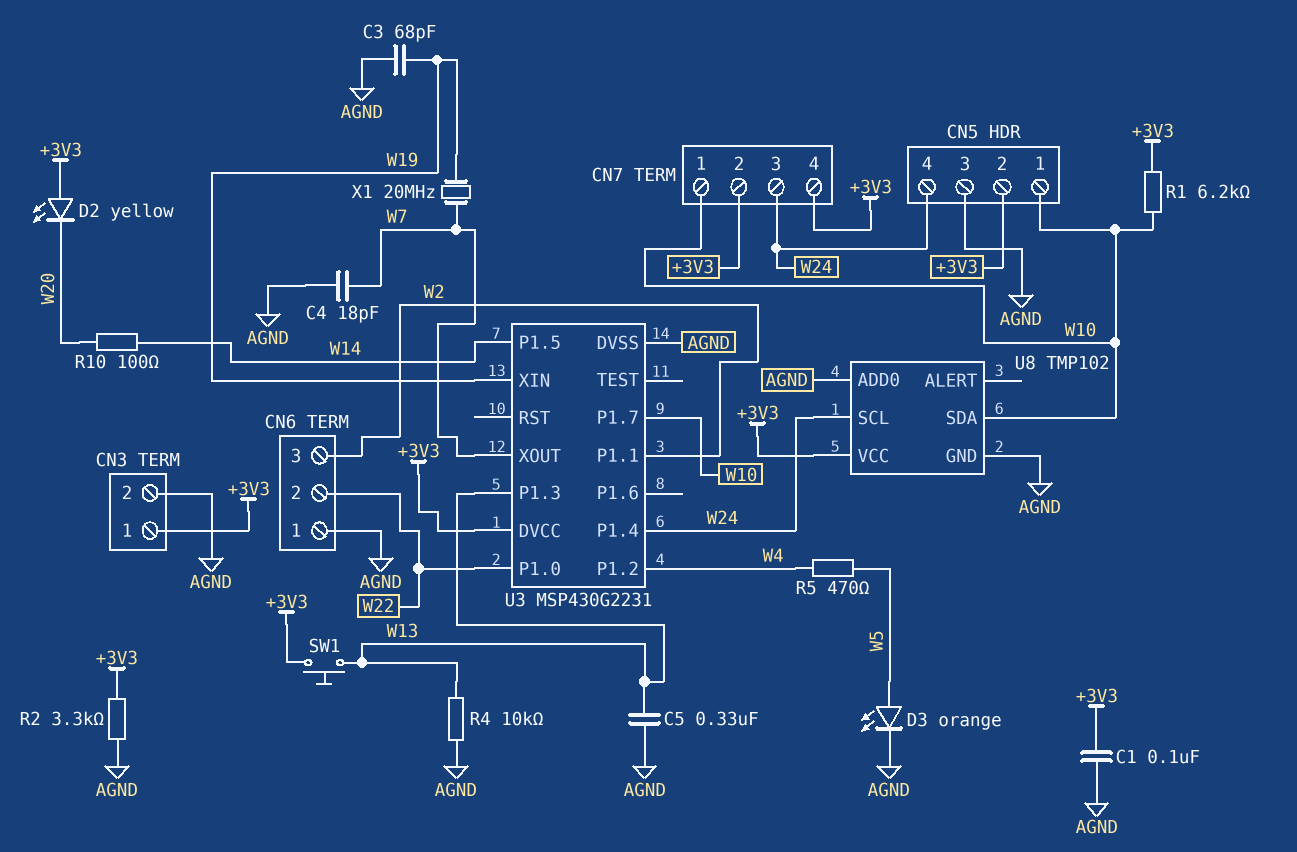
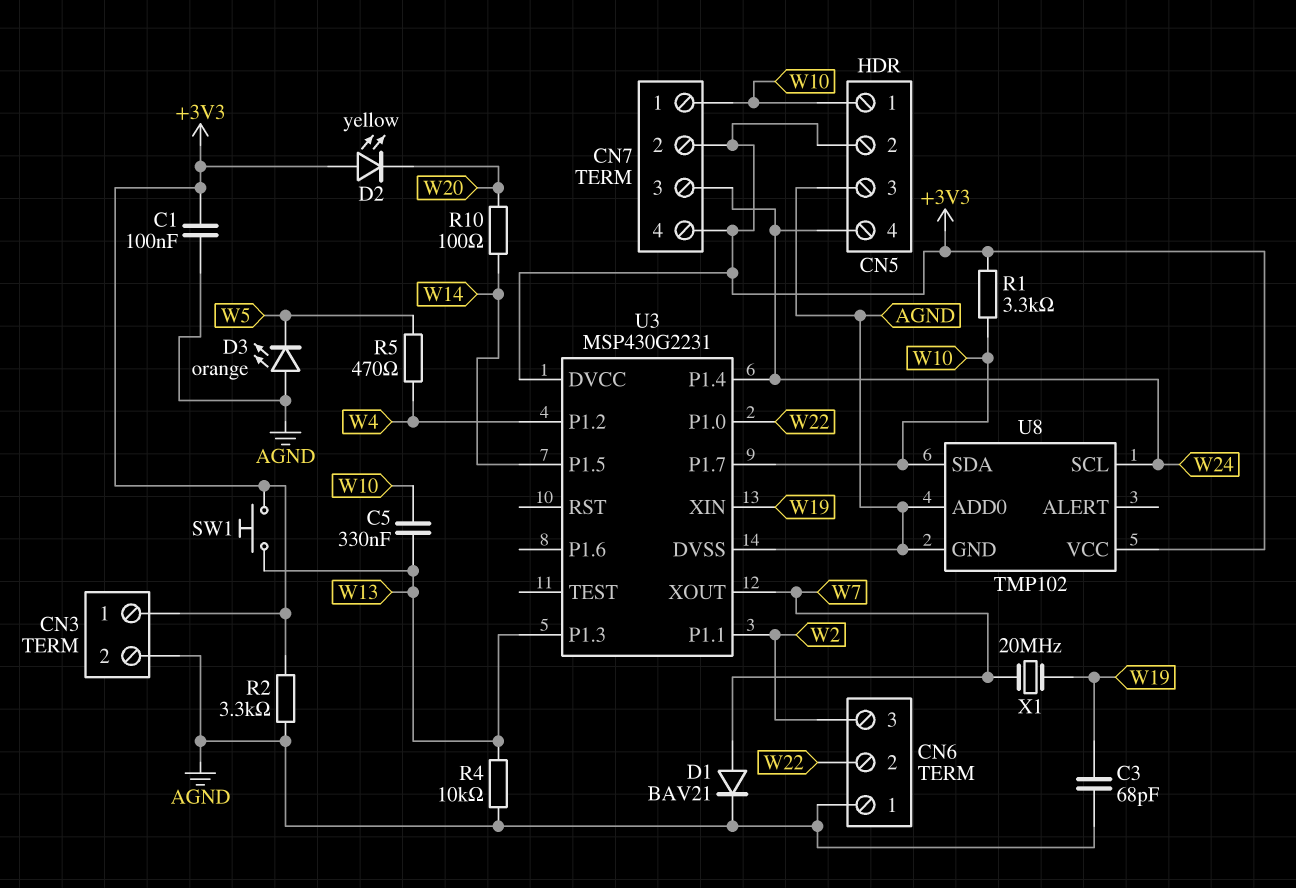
C4: 18pF (AGND, W7) -> none
C5: 330nF (AGND, W13) -> 330nF (W10, W13)
D1: none -> diode BAV21 (A W7, K AGND)
D3: LED orange (A W5, K AGND) -> LED orange (A AGND, K W5)
R1: 6.2k (+3V3, W10) -> 3.3k (+3V3, W10)

